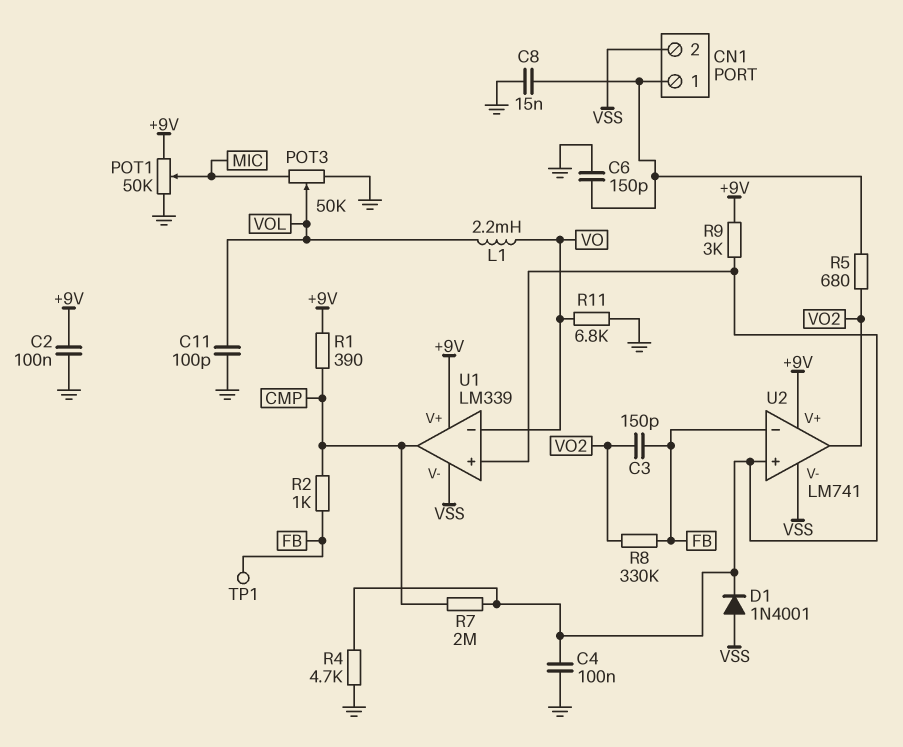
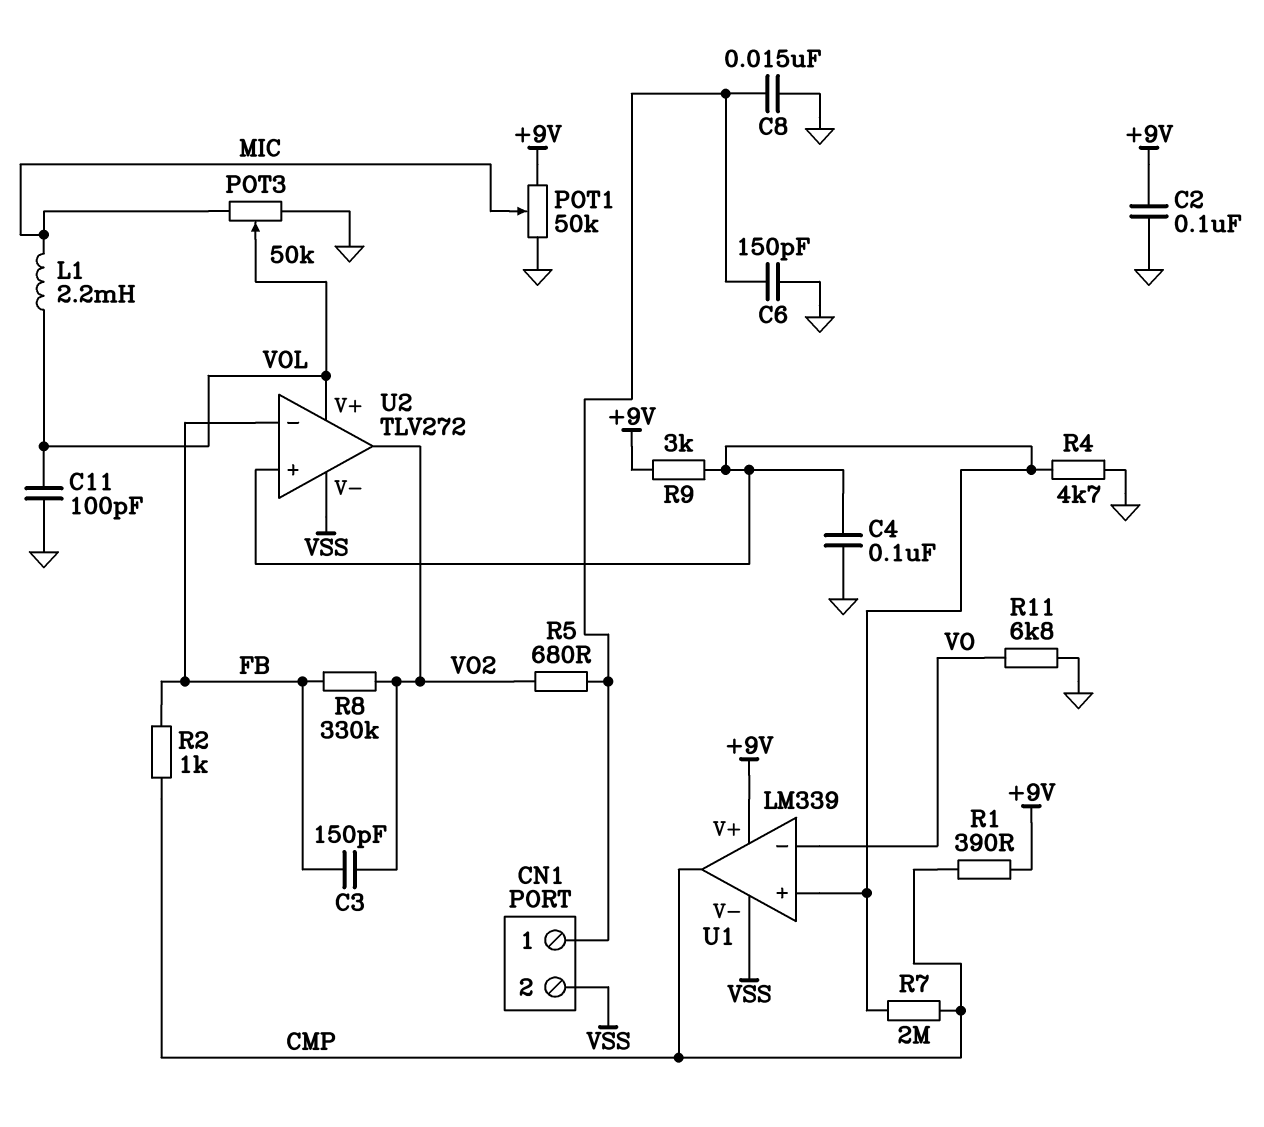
D1: diode 1N4001 (A VSS, K U1/in+) -> none
L1: 2.2mH (VO, VOL) -> 2.2mH (MIC, VOL)
TP1: test point (FB) -> none
U2: LM741 -> TLV272
U2 pin V+: +9V -> VOL

